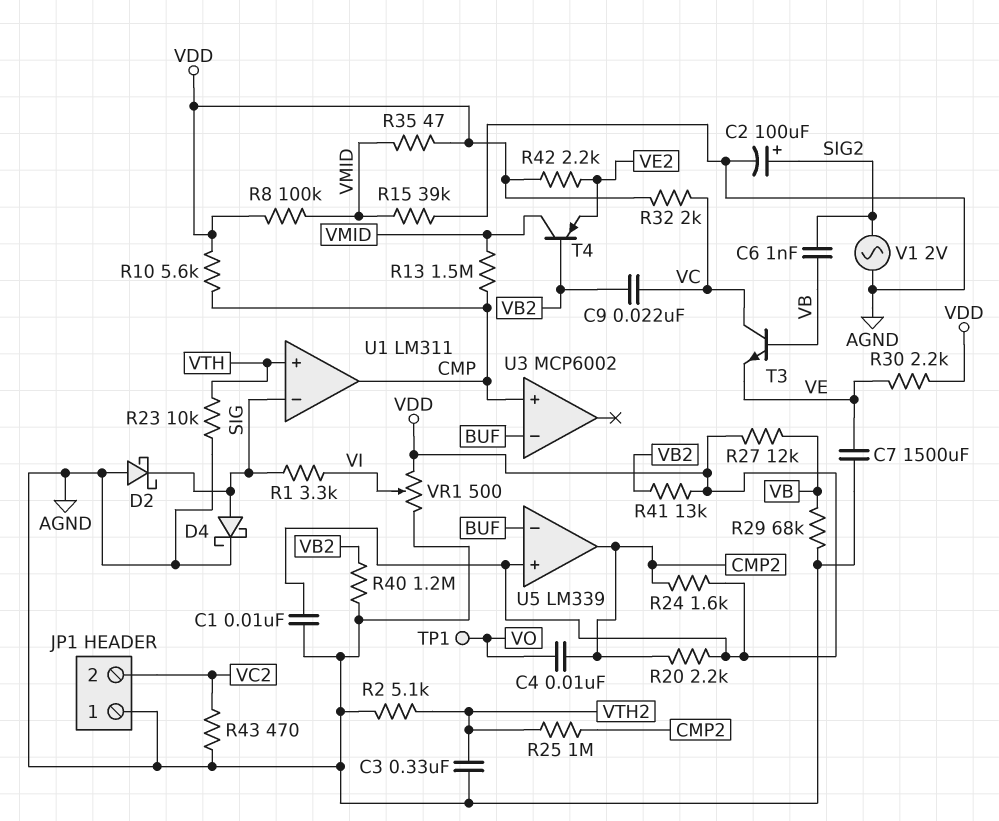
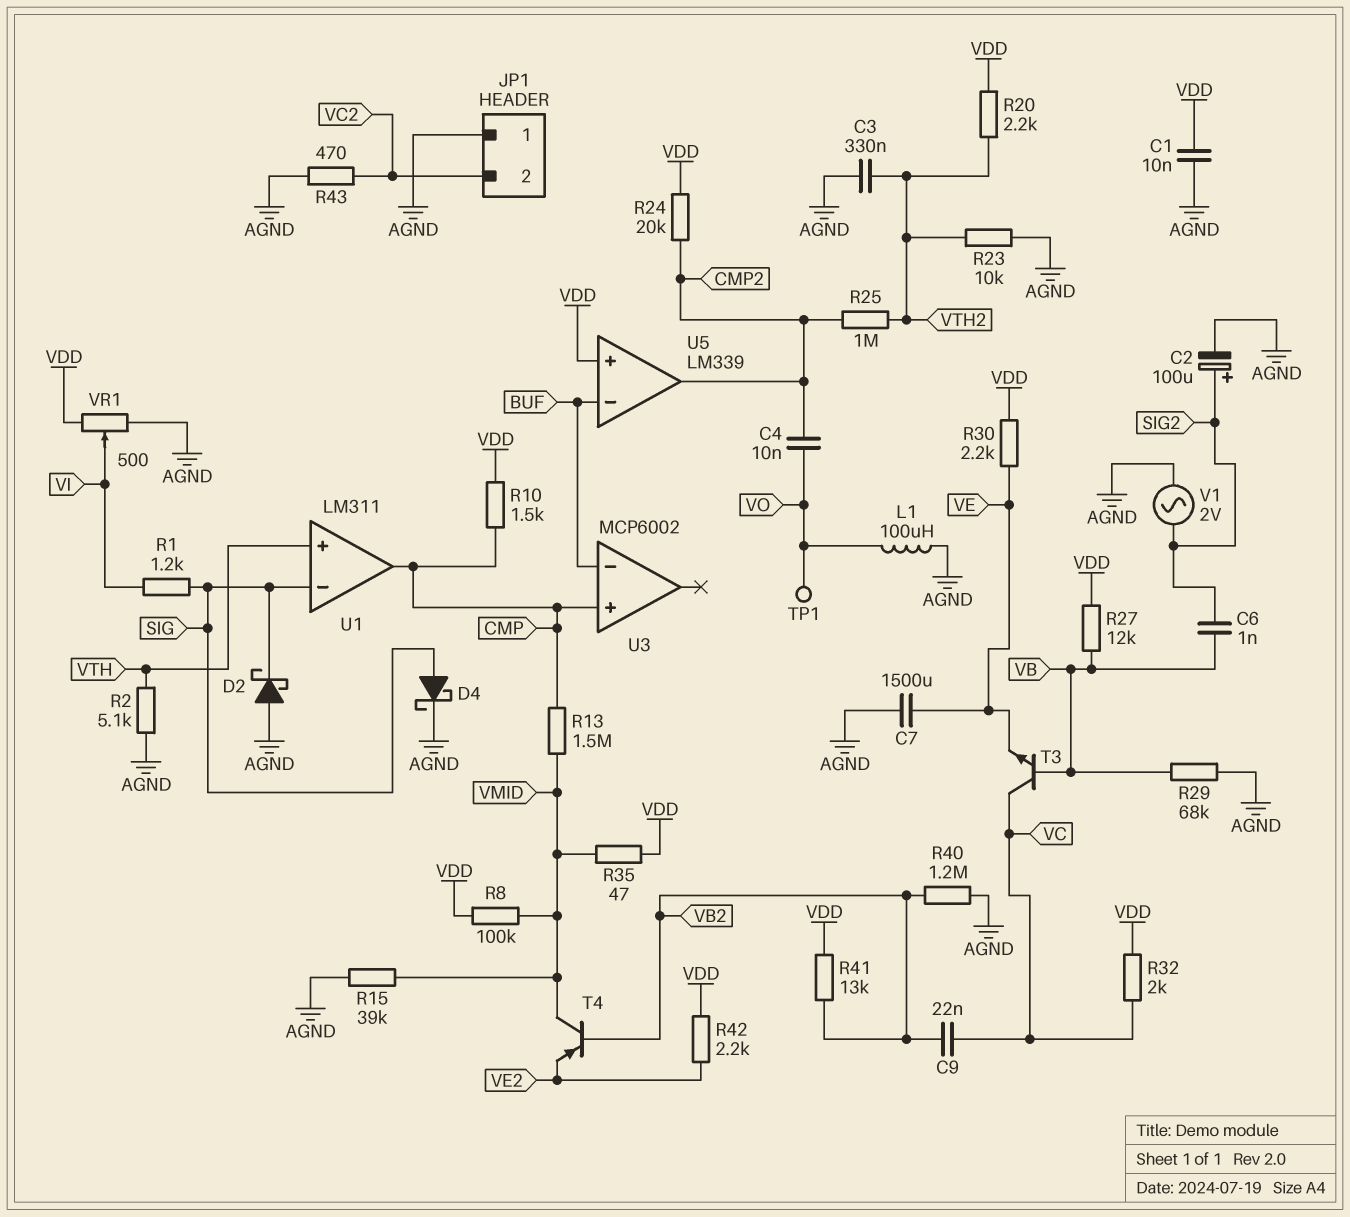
L1: none -> 100uH (AGND, VO)
R1: 3.3k (SIG, VI) -> 1.2k (SIG, VI)
R2: 5.1k (AGND, VTH2) -> 5.1k (AGND, VTH)
R10: 5.6k (CMP, VDD) -> 1.5k (CMP, VDD)
R20: 2.2k (CMP2, VDD) -> 2.2k (VDD, VTH2)
R23: 10k (AGND, VTH) -> 10k (AGND, VTH2)
R24: 1.6k (CMP2, VDD) -> 20k (CMP2, VDD)

